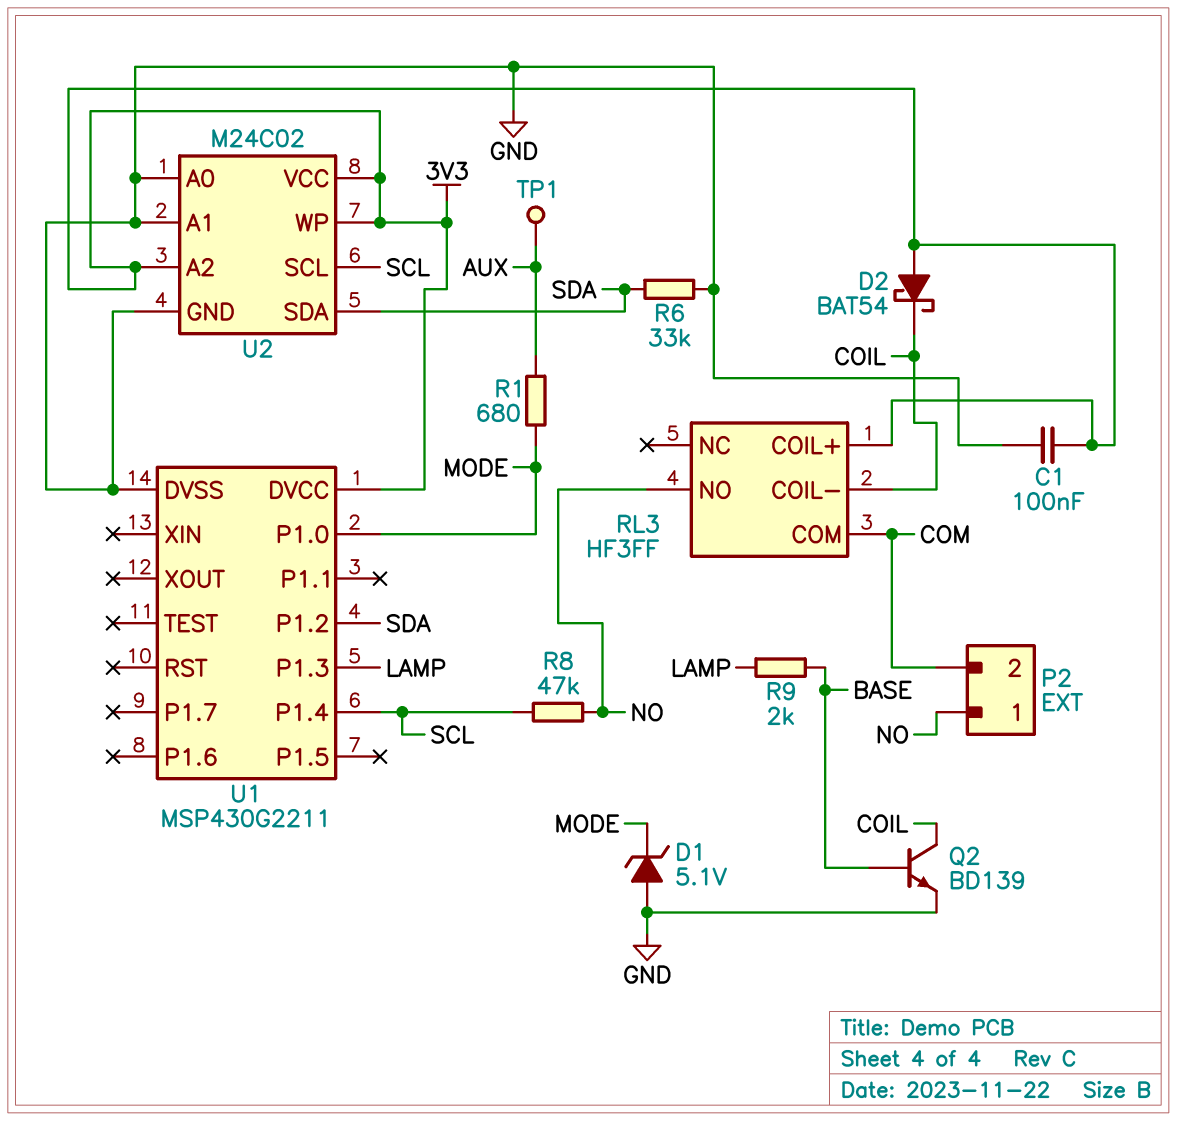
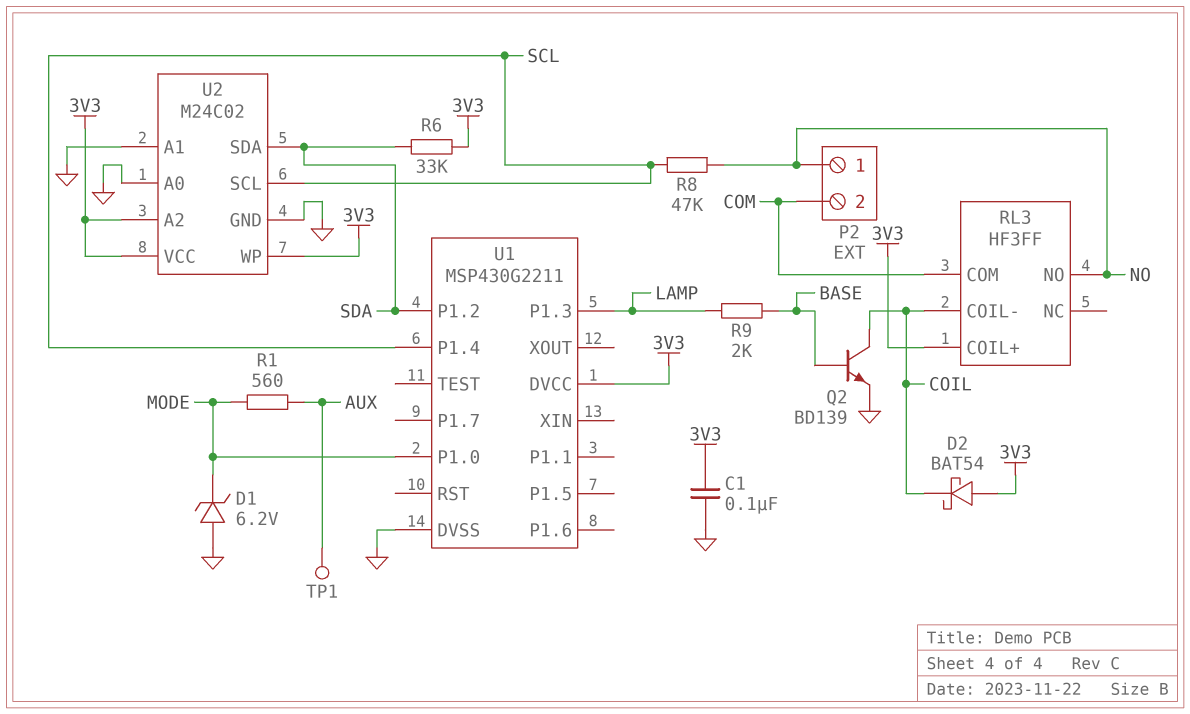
D1: zener 5.1V (A GND, K MODE) -> zener 6.2V (A GND, K MODE)
R1: 680 (AUX, MODE) -> 560 (AUX, MODE)
R6: 33k (GND, SDA) -> 33k (3V3, SDA)

